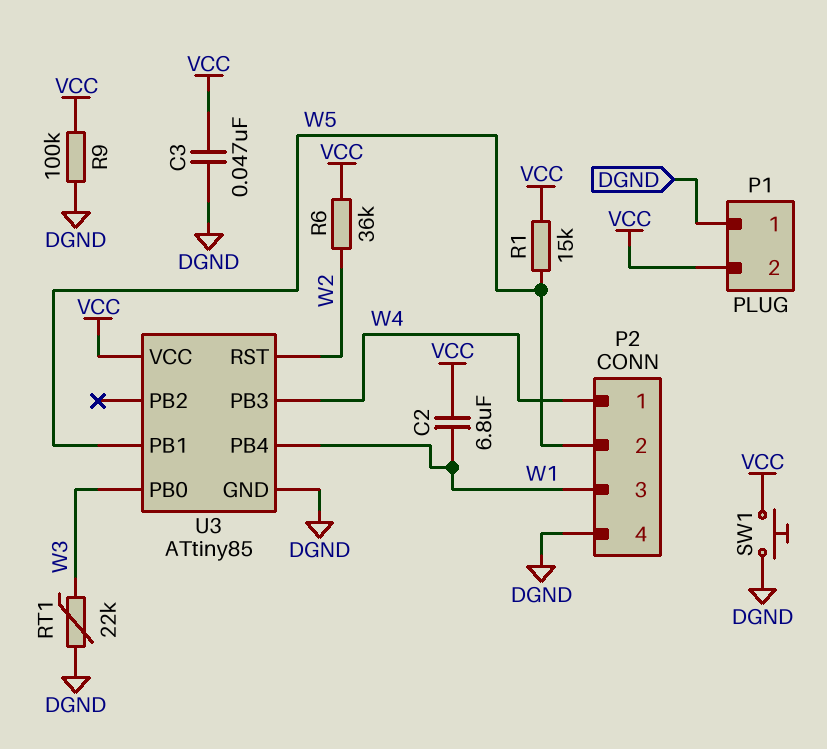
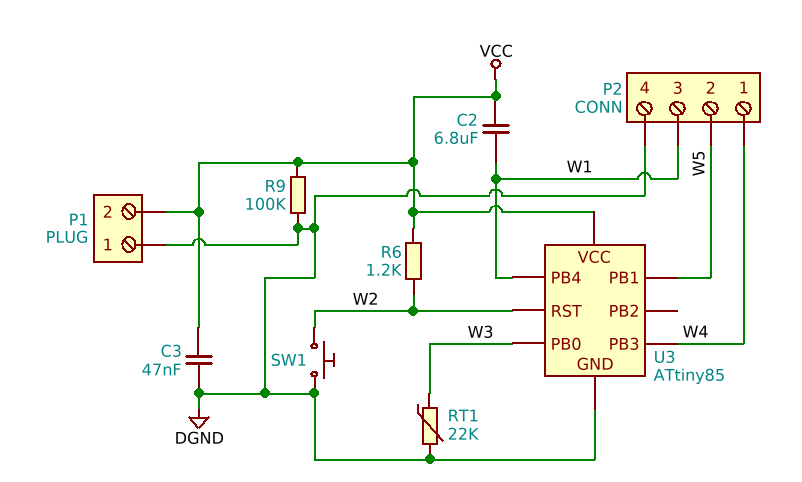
R1: 15k (VCC, W5) -> none
R6: 36k (VCC, W2) -> 1.2k (VCC, W2)
SW1: button (DGND, VCC) -> button (DGND, W2)

